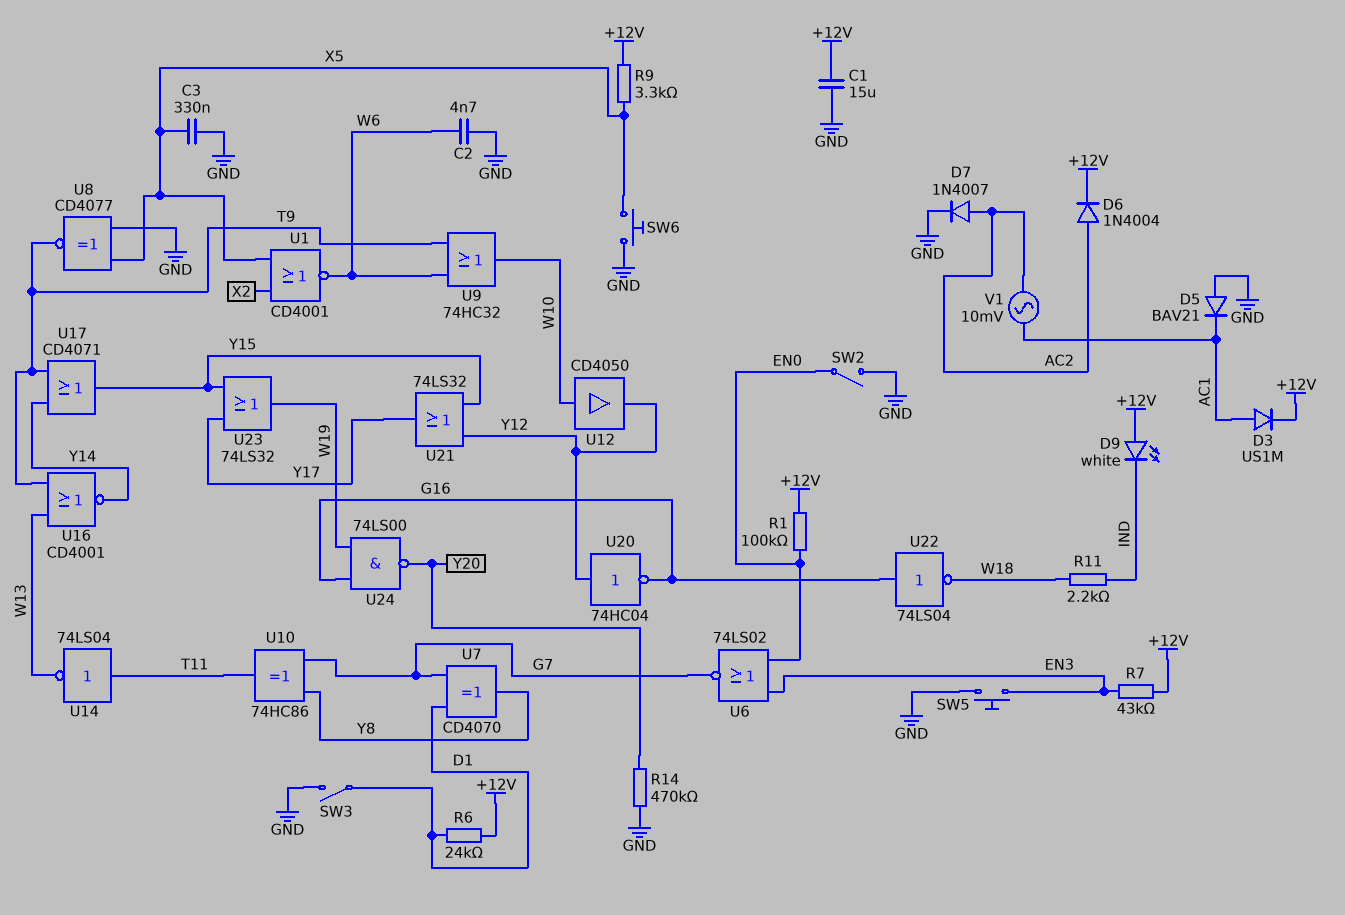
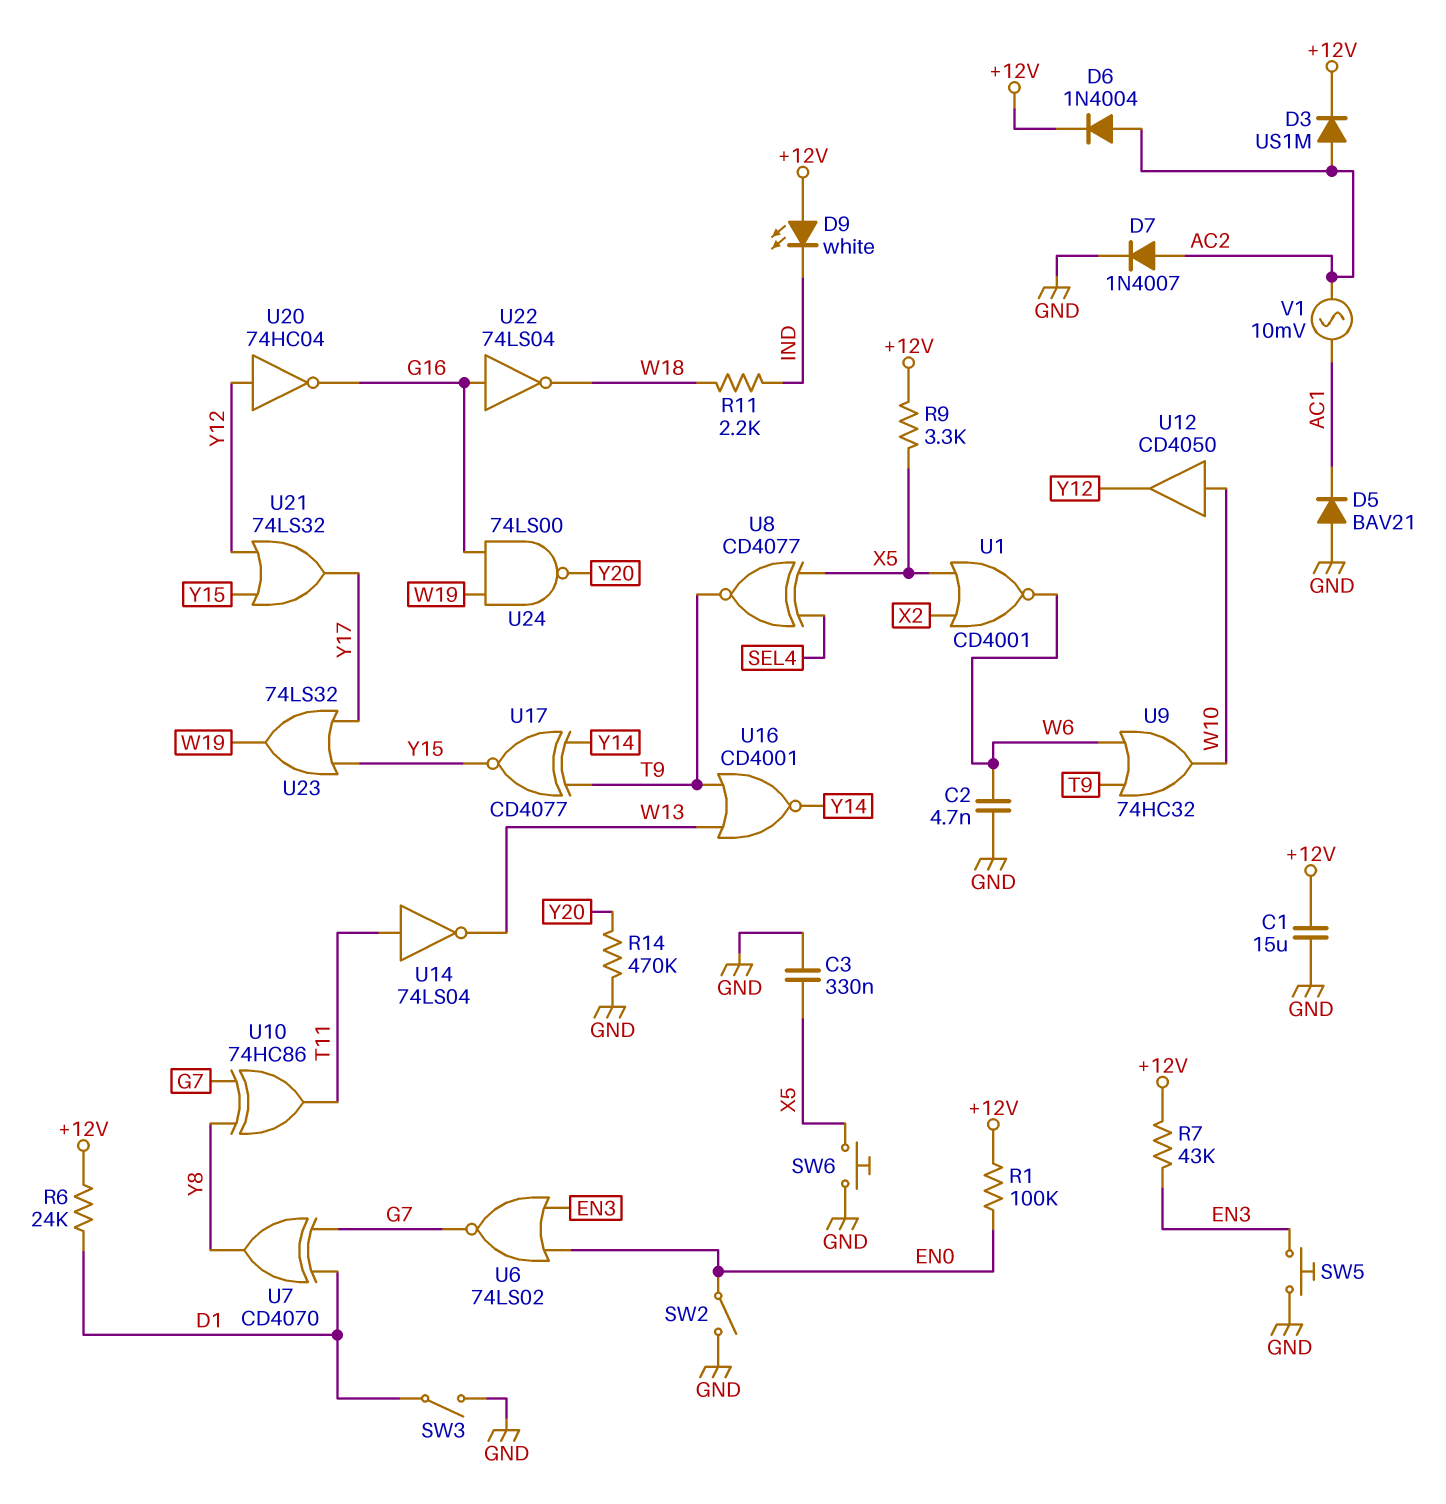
D3: diode US1M (A AC1, K +12V) -> diode US1M (A AC2, K +12V)
U8: XNOR CD4077 (in GND, in X5, out T9) -> XNOR CD4077 (in SEL4, in X5, out T9)
U17: OR CD4071 (in T9, in Y14, out Y15) -> XNOR CD4077 (in T9, in Y14, out Y15)

